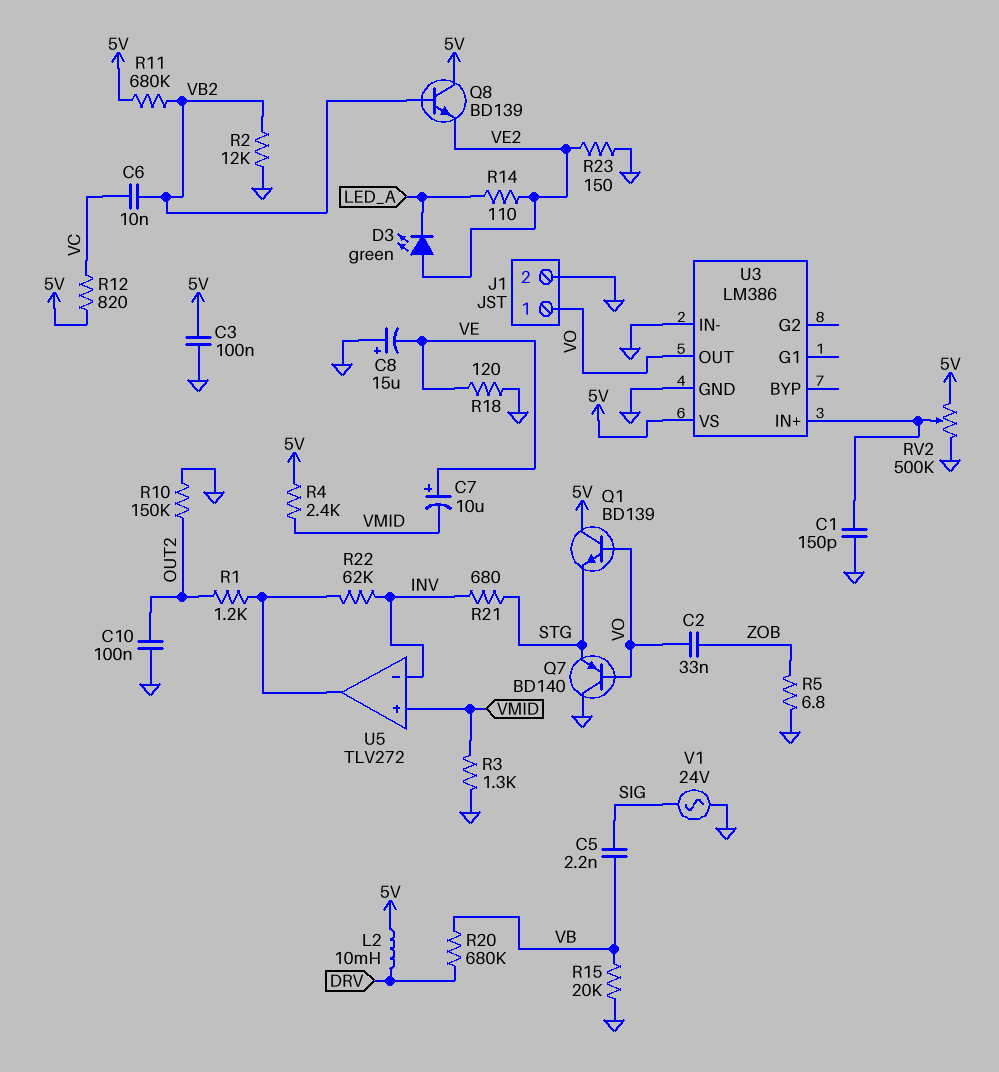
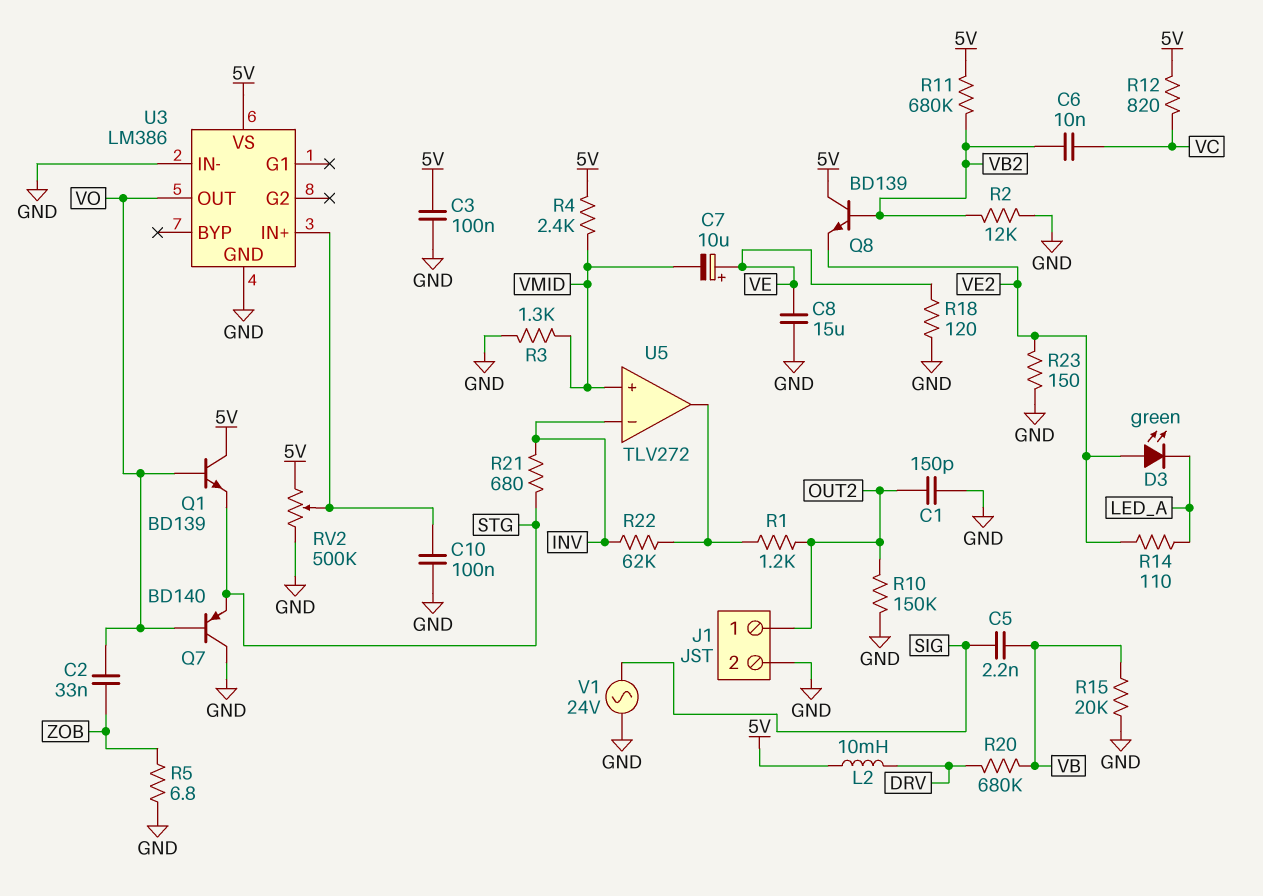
C1: 150pF (GND, U3/IN+) -> 150pF (GND, OUT2)
C8: 15uF (plus GND, minus VE) -> 15uF (GND, VE)
C10: 100nF (GND, OUT2) -> 100nF (GND, U3/IN+)
J1 pin 1: VO -> OUT2

